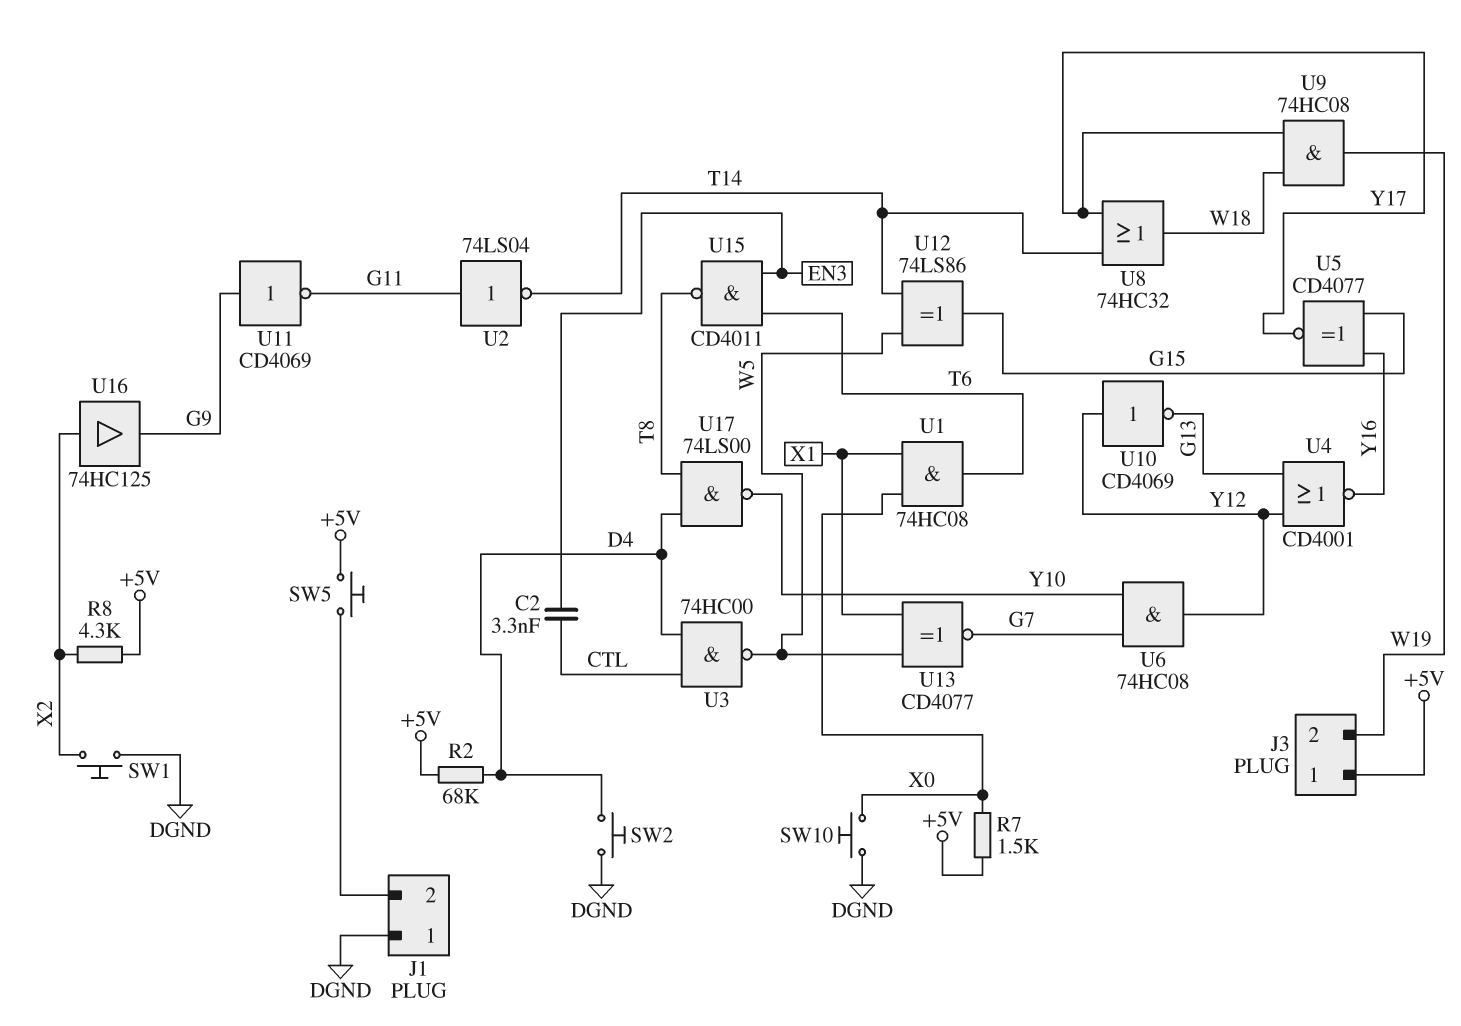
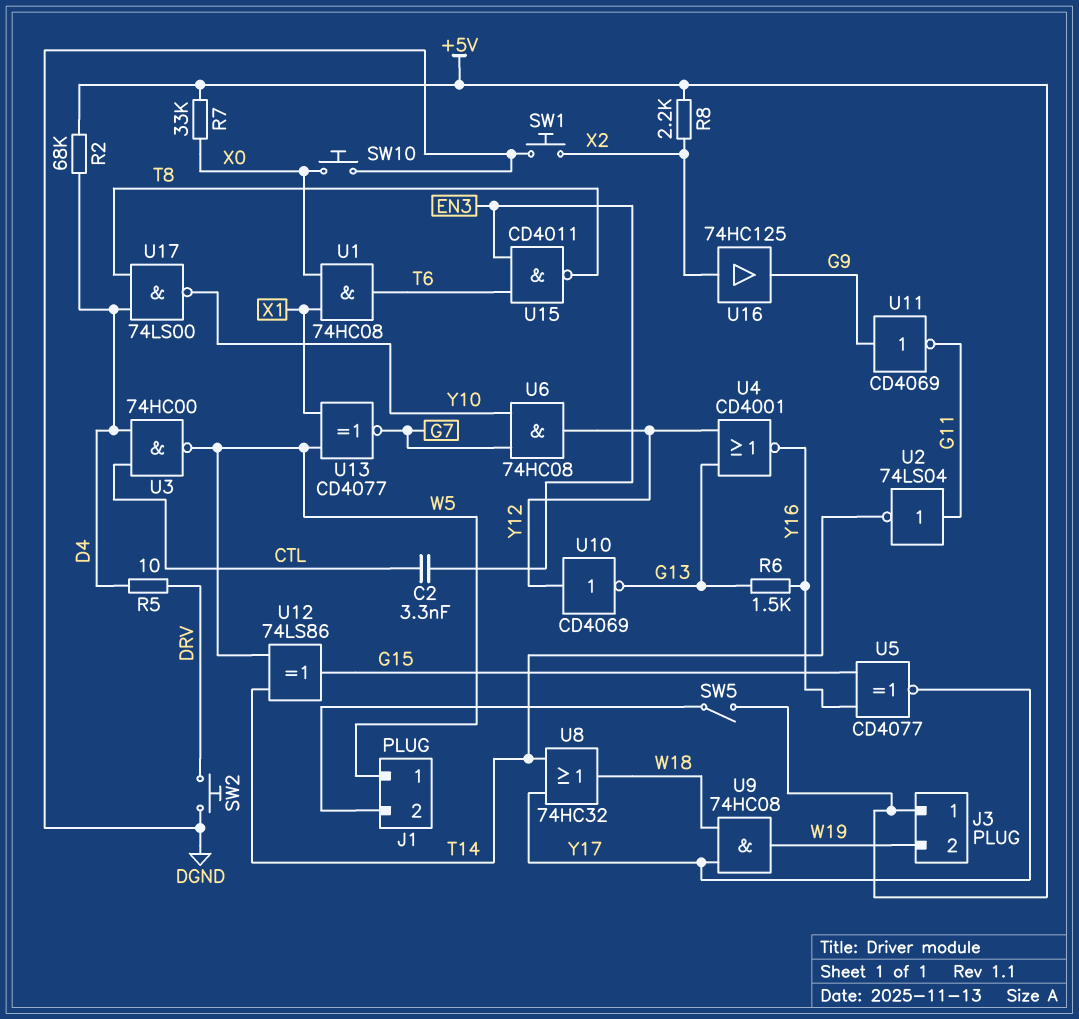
J1 pin 1: DGND -> W5
R5: none -> 10 (D4, DRV)
R6: none -> 1.5k (G13, Y16)
R7: 1.5k (+5V, X0) -> 33k (+5V, X0)
R8: 4.3k (+5V, X2) -> 2.2k (+5V, X2)
SW2: button (D4, DGND) -> button (DGND, DRV)
SW5: button (+5V, J1/2) -> switch (+5V, J1/2)

